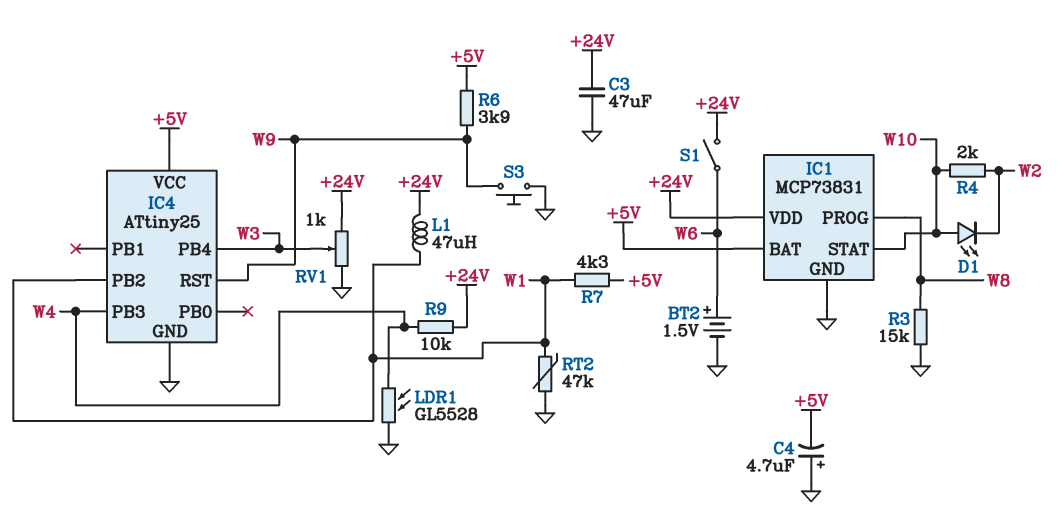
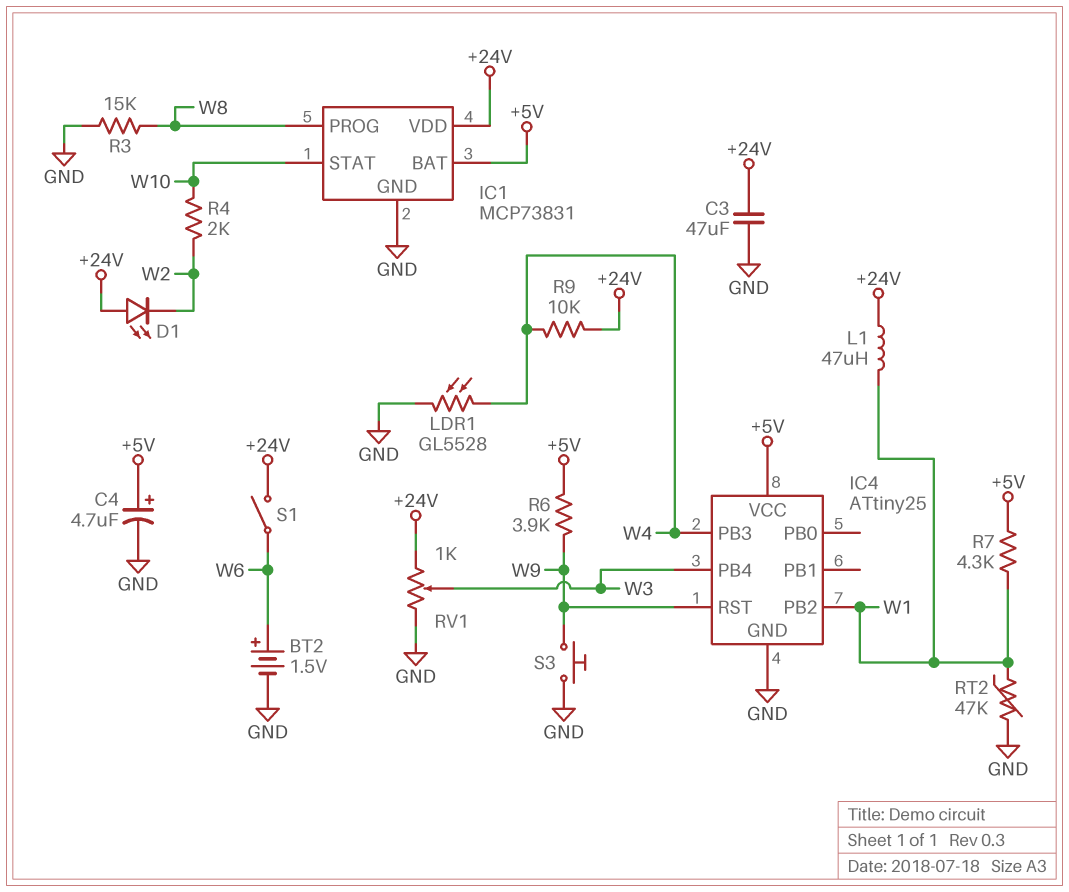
C4: 4.7uF (plus GND, minus +5V) -> 4.7uF (plus +5V, minus GND)
D1: LED (A W10, K W2) -> LED (A +24V, K W2)

